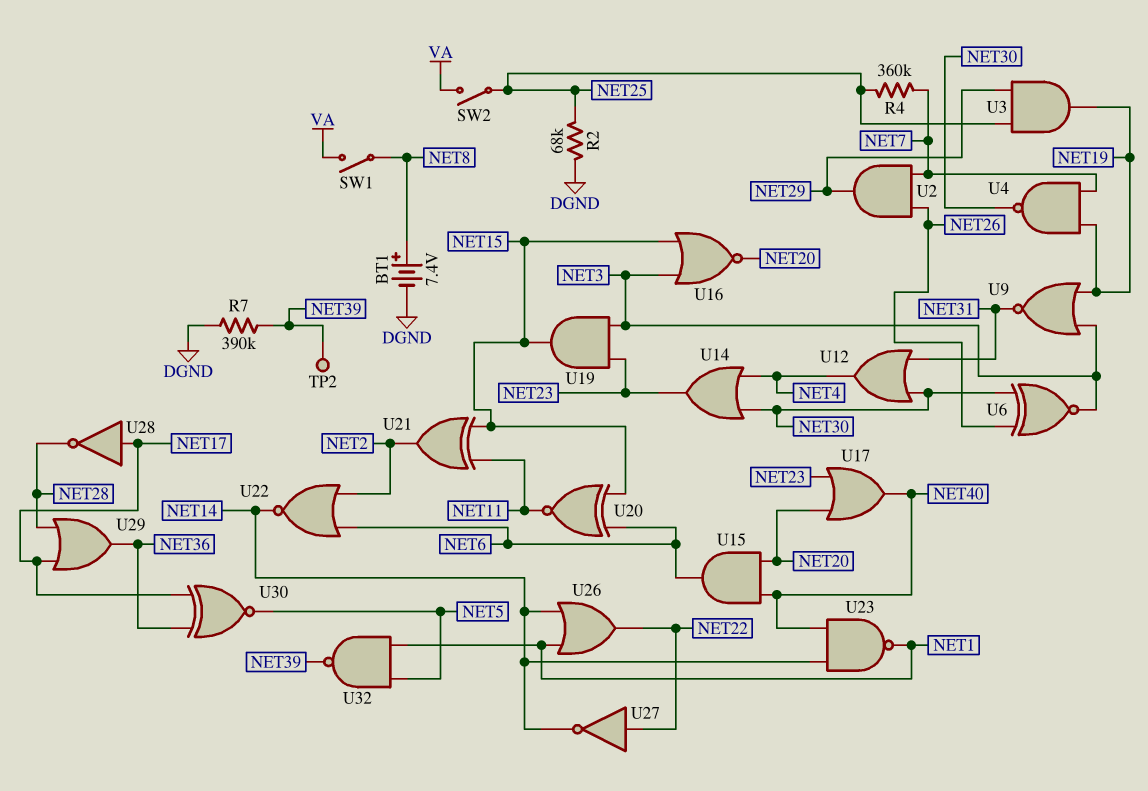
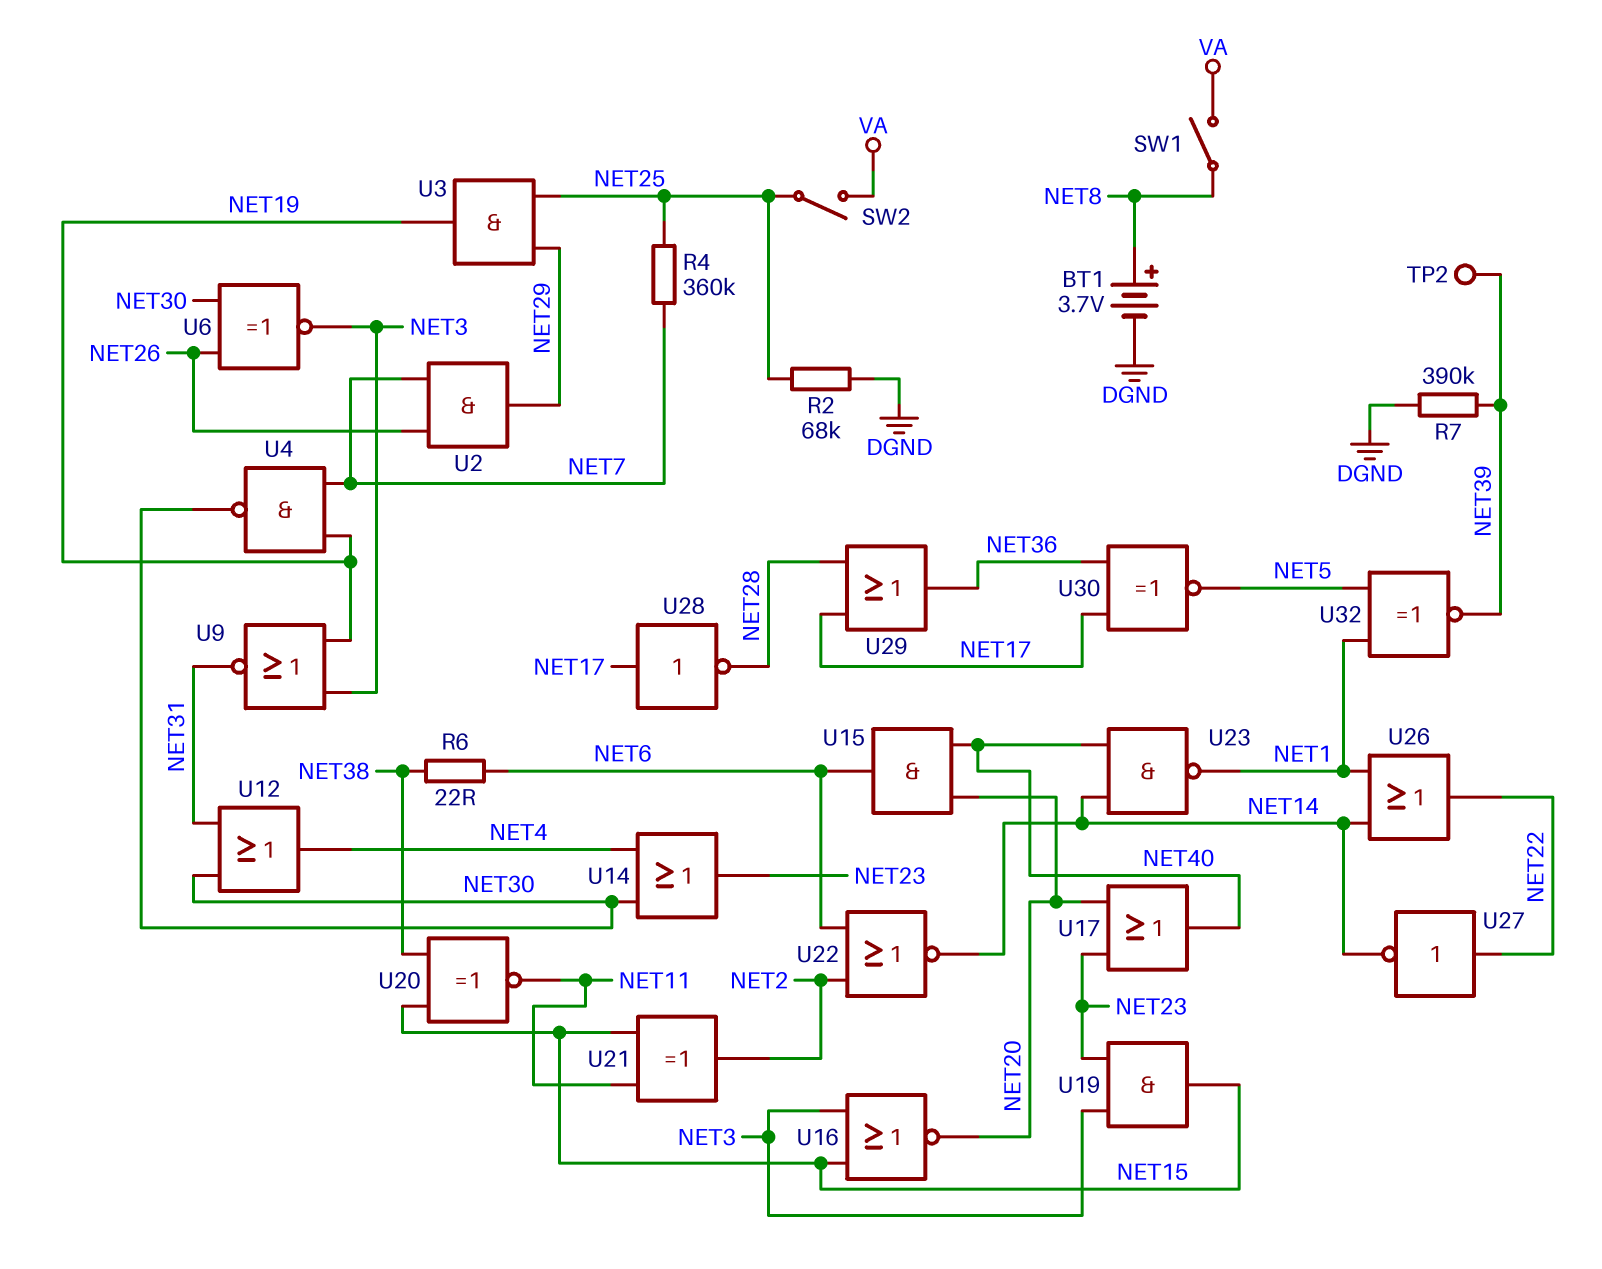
BT1: 7.4V (plus NET8, minus DGND) -> 3.7V (plus NET8, minus DGND)
R6: none -> 22 (NET6, NET38)
U20: XNOR (in NET6, in NET15, out NET11) -> XNOR (in NET15, in NET38, out NET11)
U32: NAND (in NET1, in NET5, out NET39) -> XNOR (in NET1, in NET5, out NET39)

